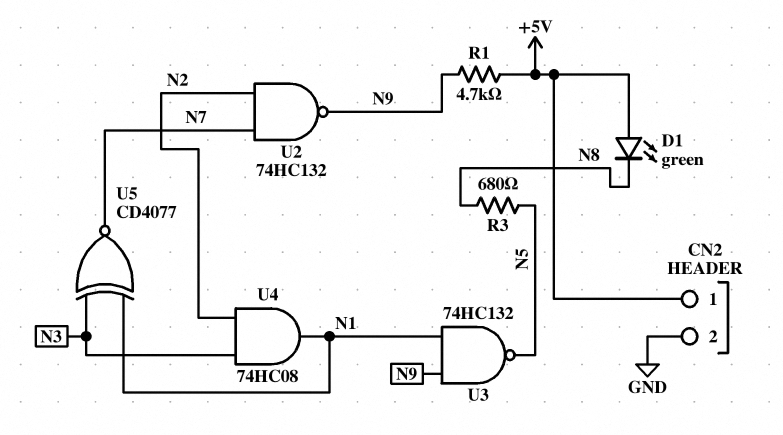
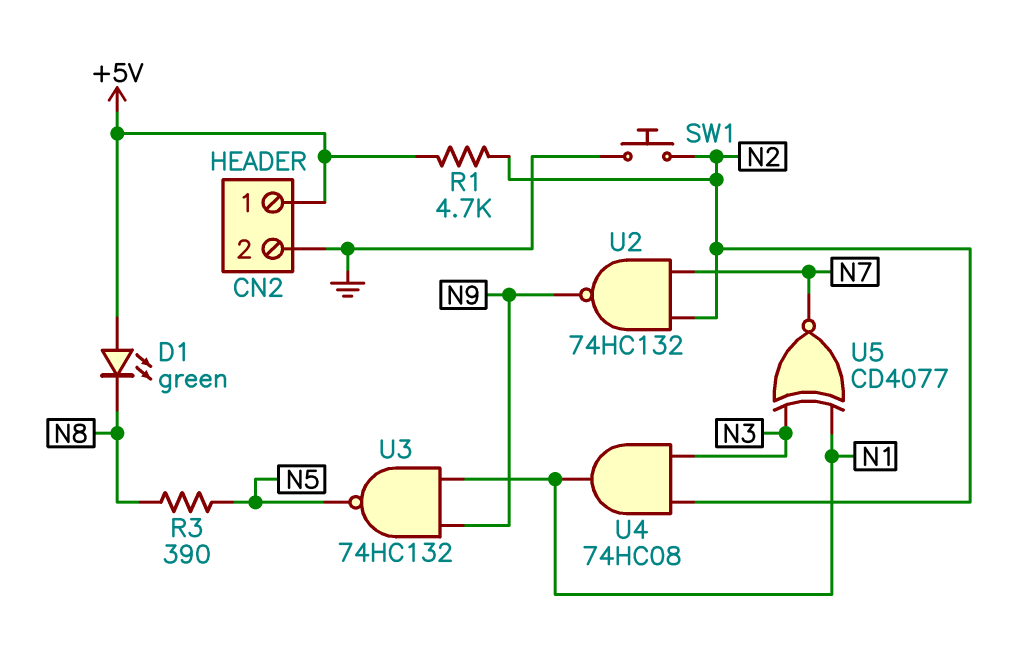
R1: 4.7k (+5V, N9) -> 4.7k (+5V, N2)
R3: 680 (N5, N8) -> 390 (N5, N8)
SW1: none -> button (GND, N2)

